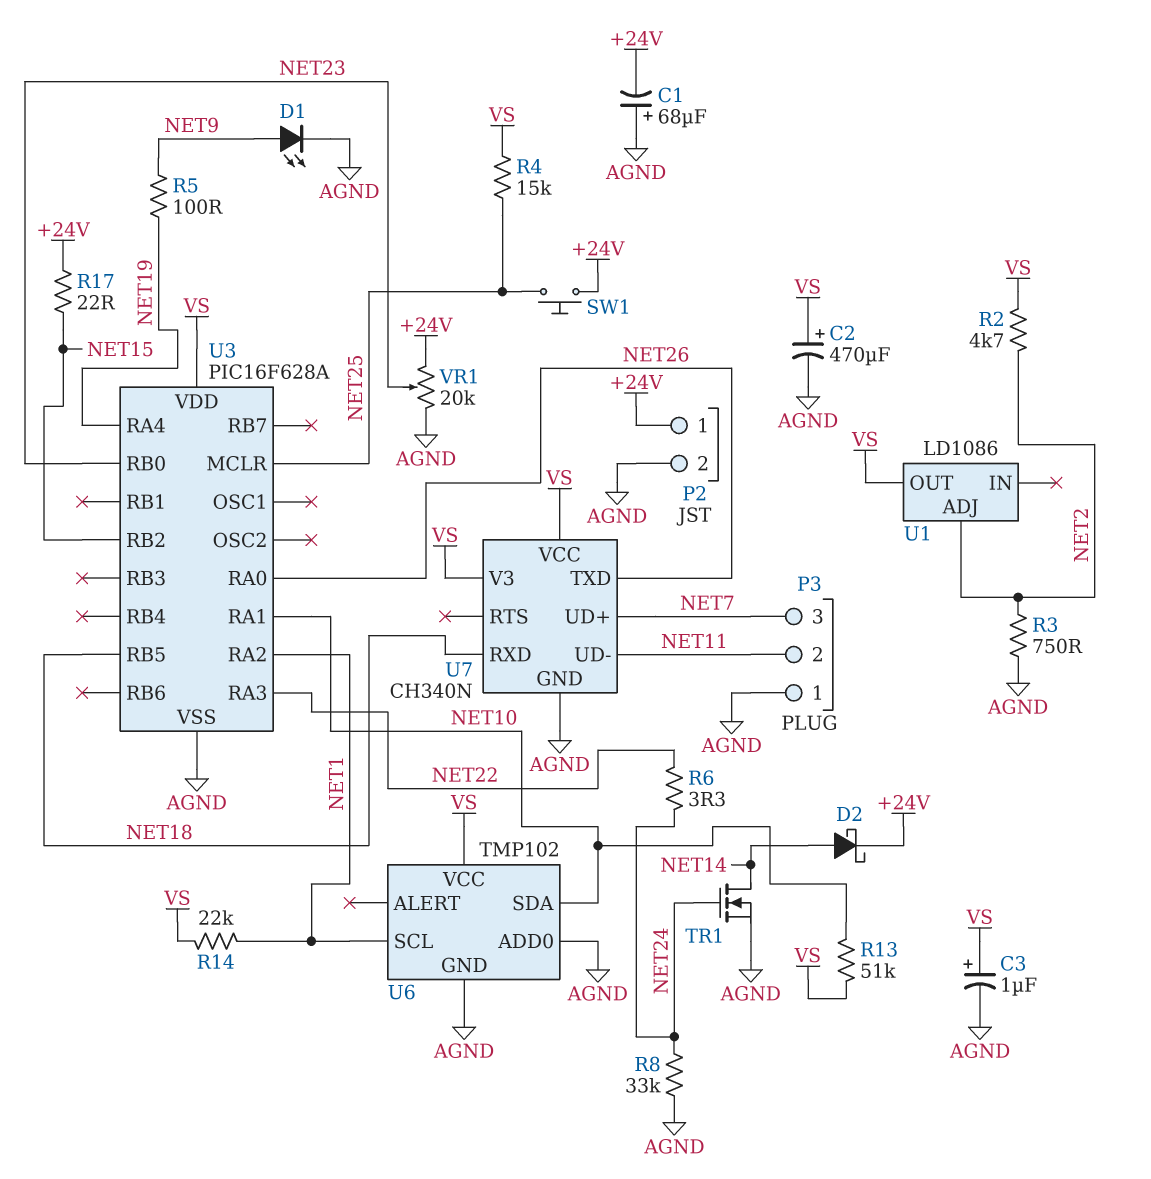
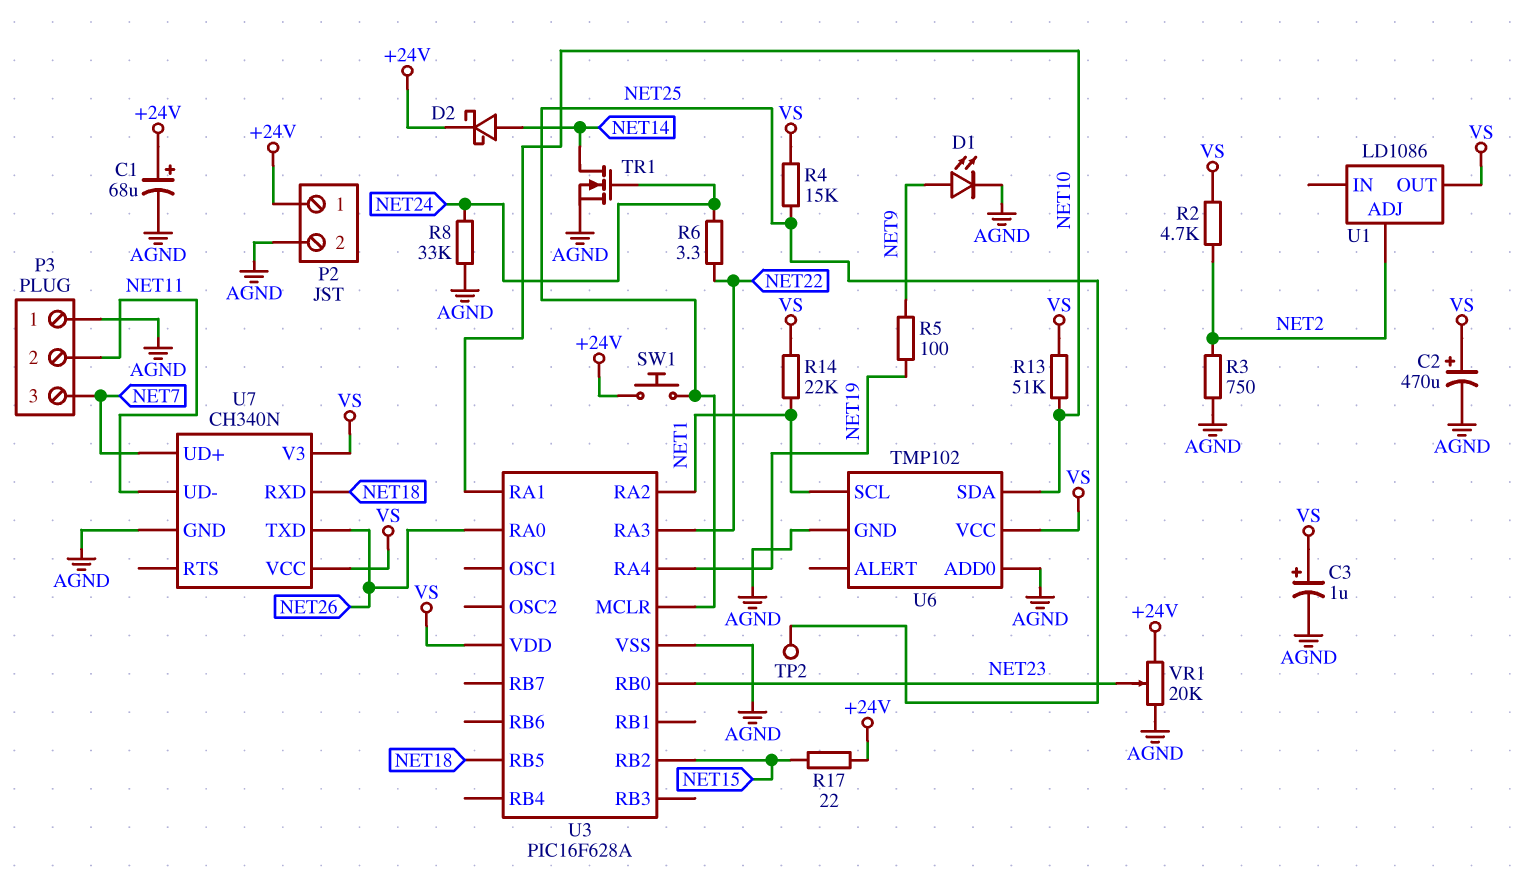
C1: 68uF (plus AGND, minus +24V) -> 68uF (plus +24V, minus AGND)
TP2: none -> test point (NET25)

